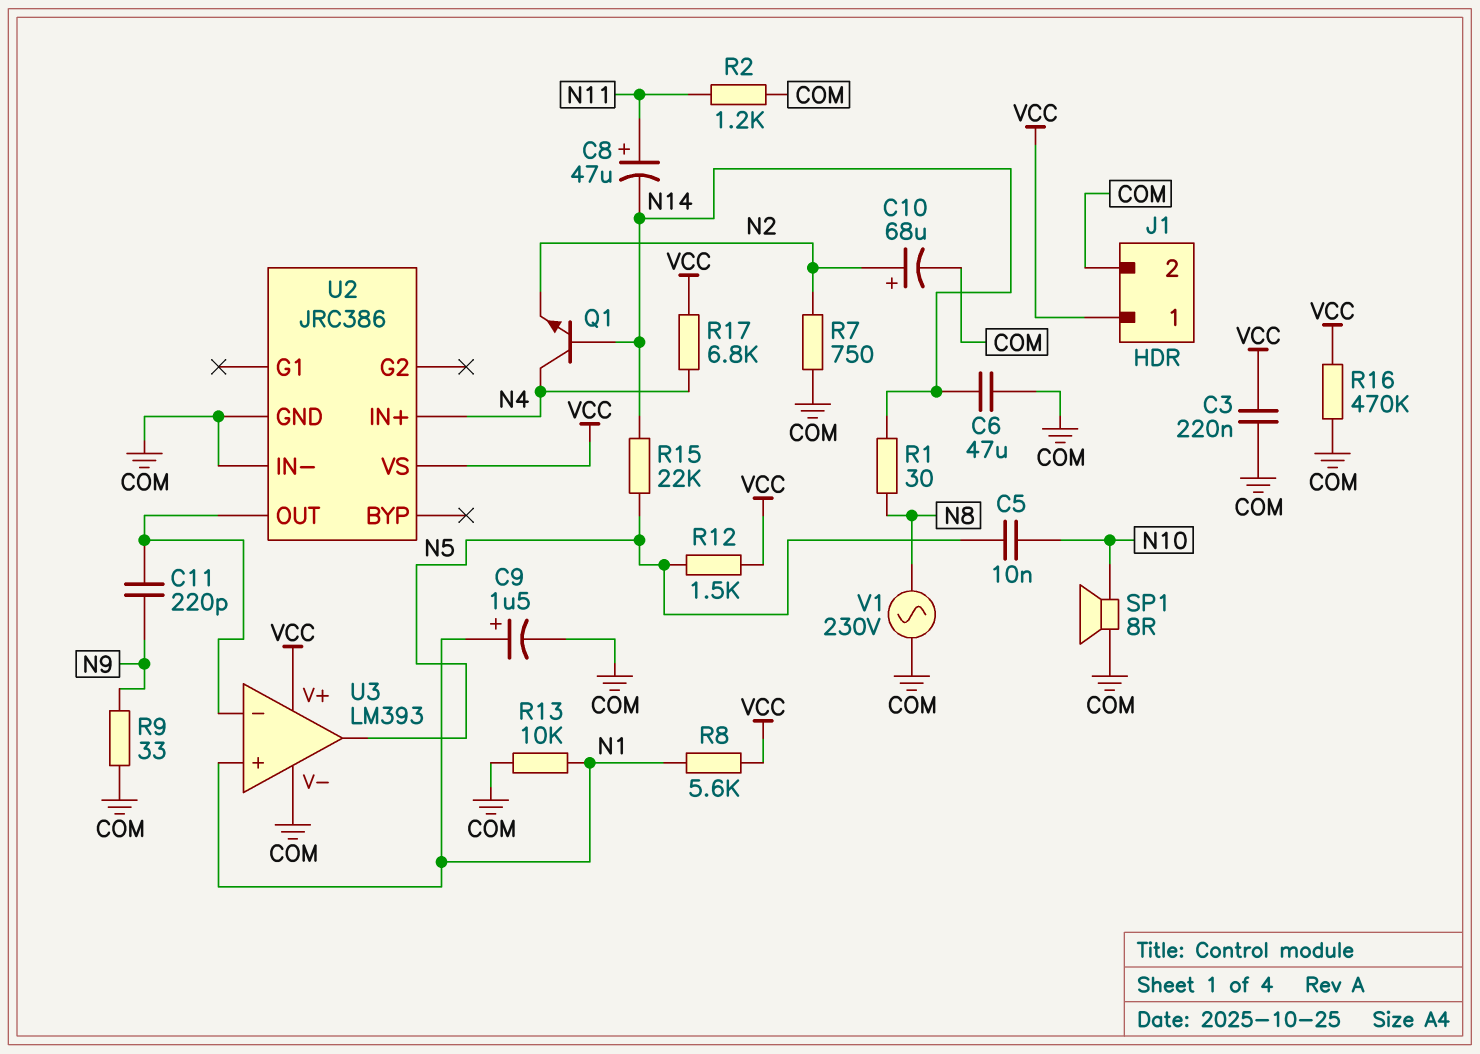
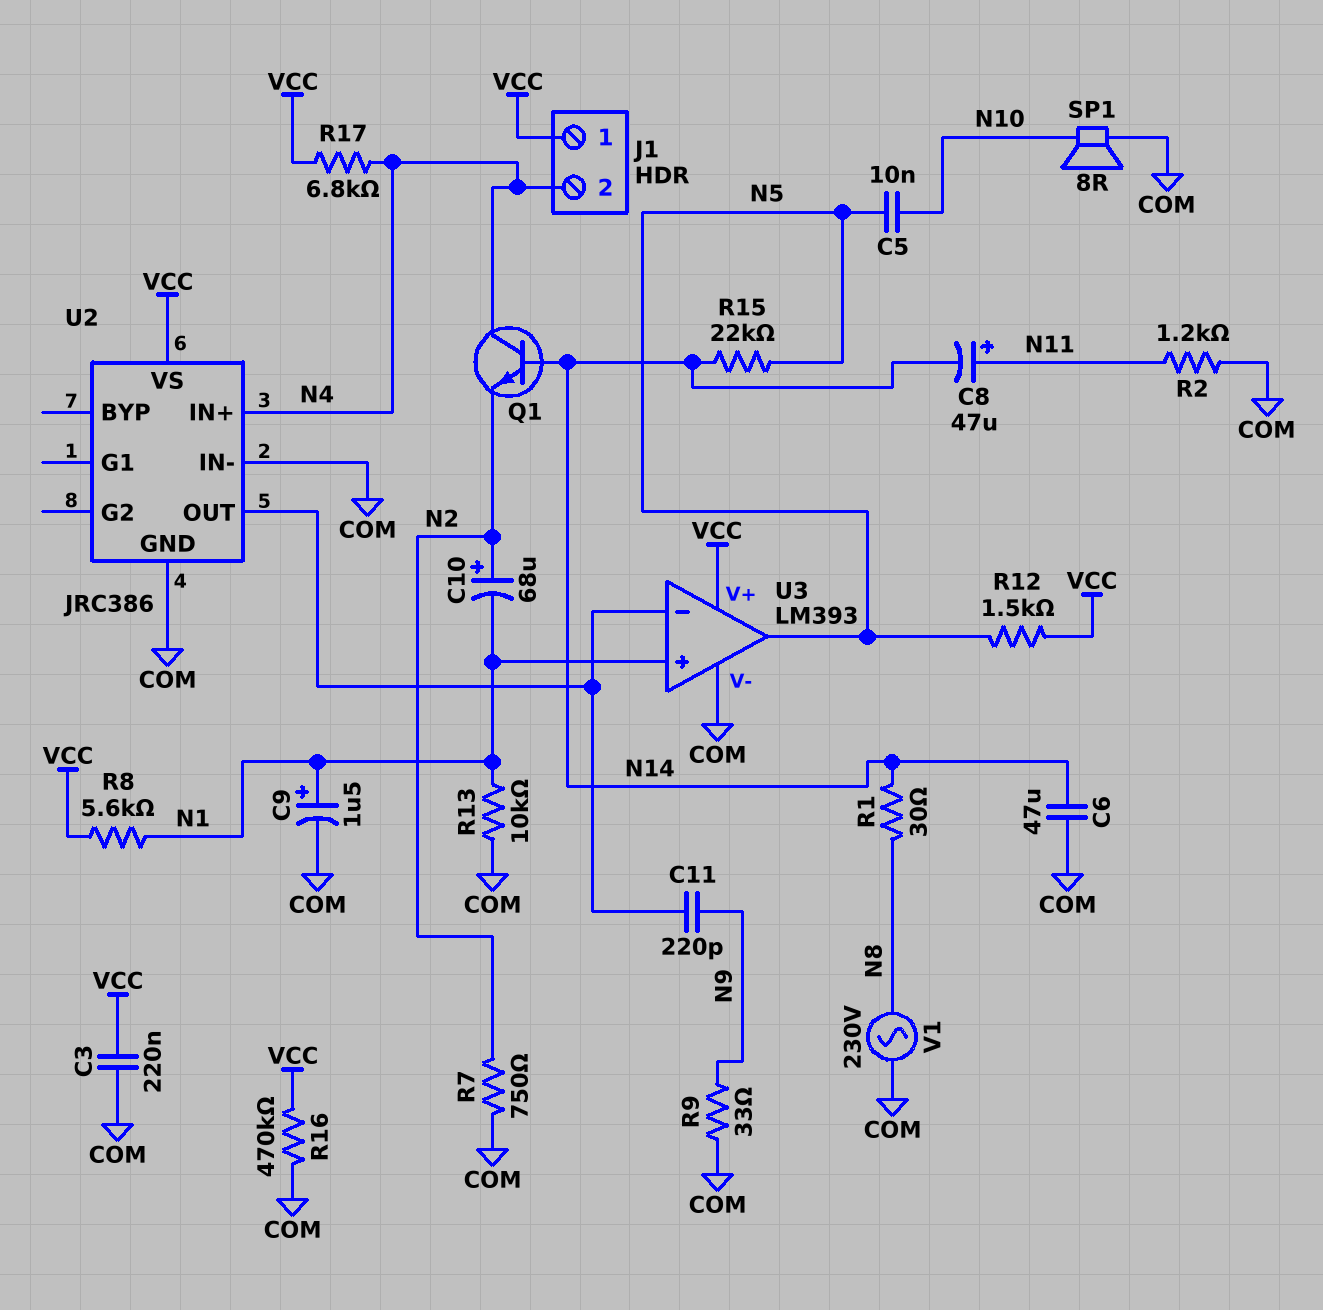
C10: 68uF (plus N2, minus COM) -> 68uF (plus N2, minus N1)
J1 pin 2: COM -> N4

